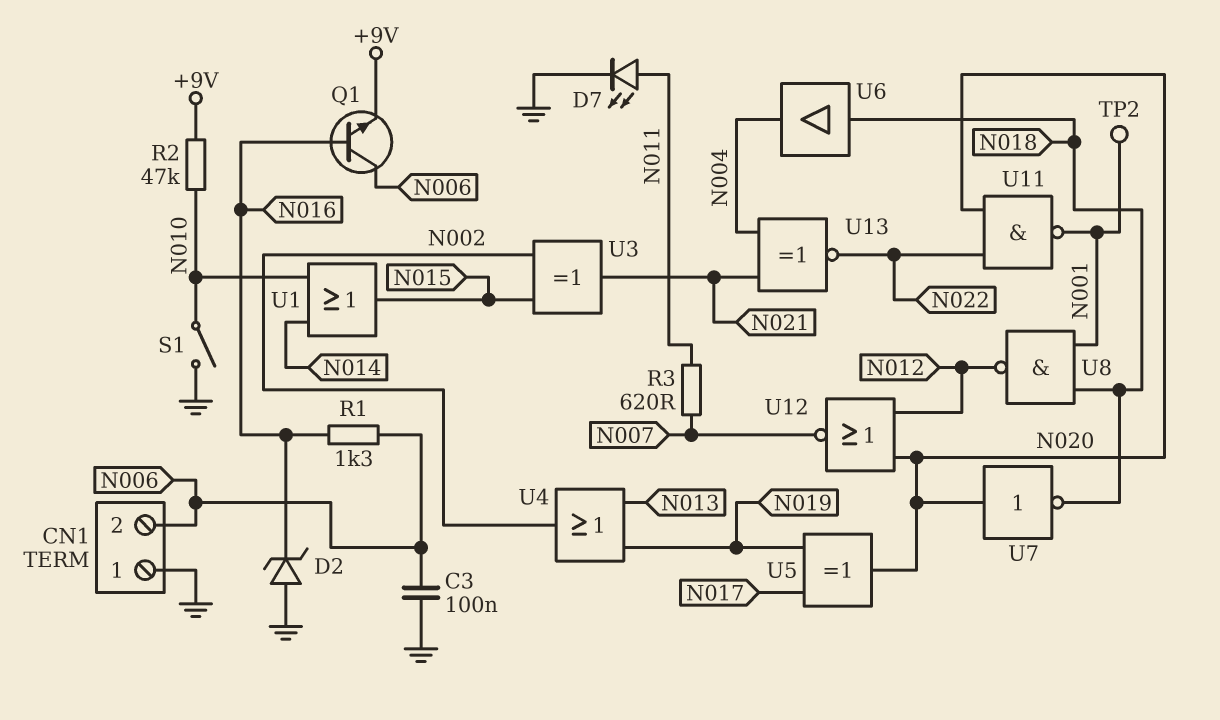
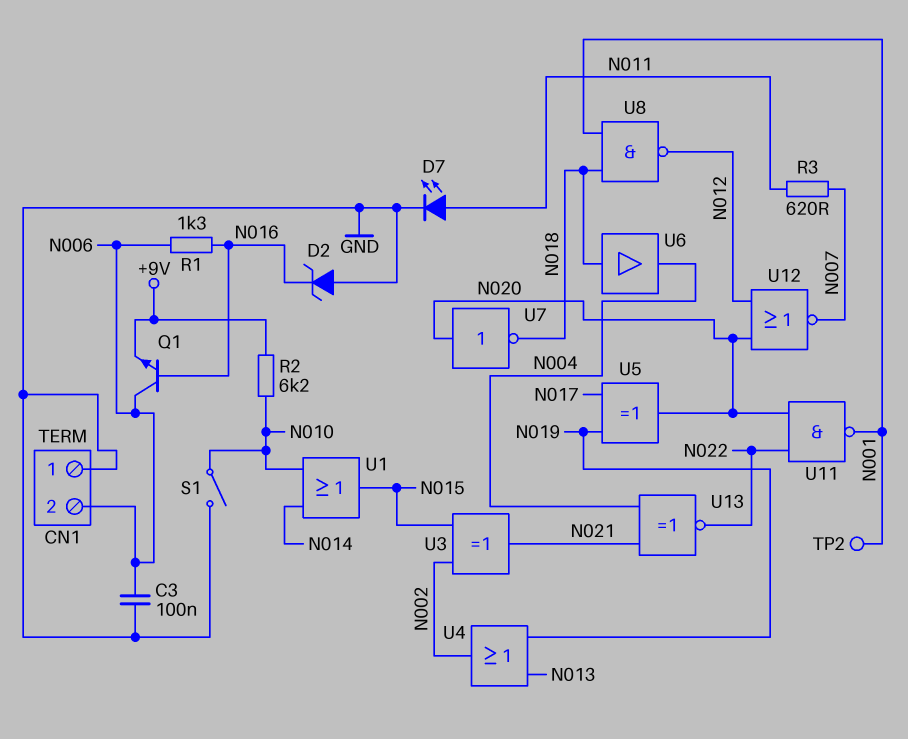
R2: 47k (+9V, N010) -> 6.2k (+9V, N010)

